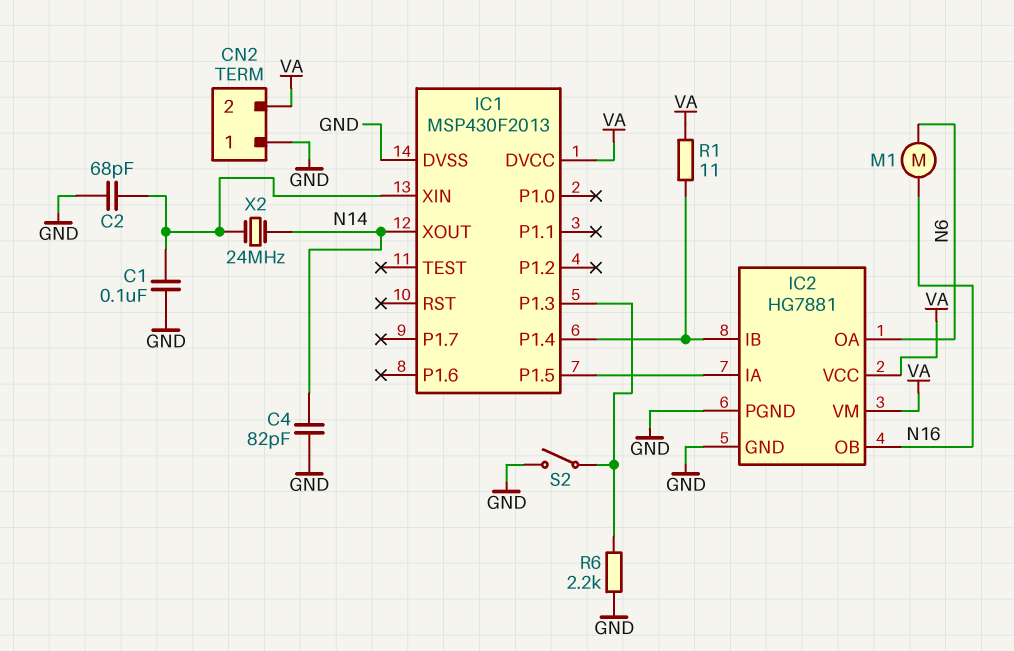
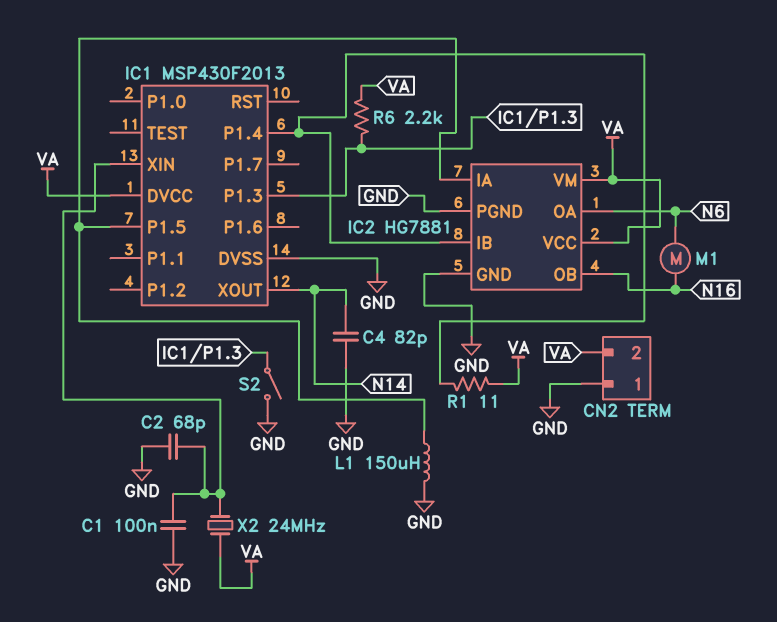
L1: none -> 150uH (GND, IC1/P1.5)
R6: 2.2k (GND, IC1/P1.3) -> 2.2k (IC1/P1.3, VA)
X2: 24MHz (IC1/XIN, N14) -> 24MHz (IC1/XIN, VA)

